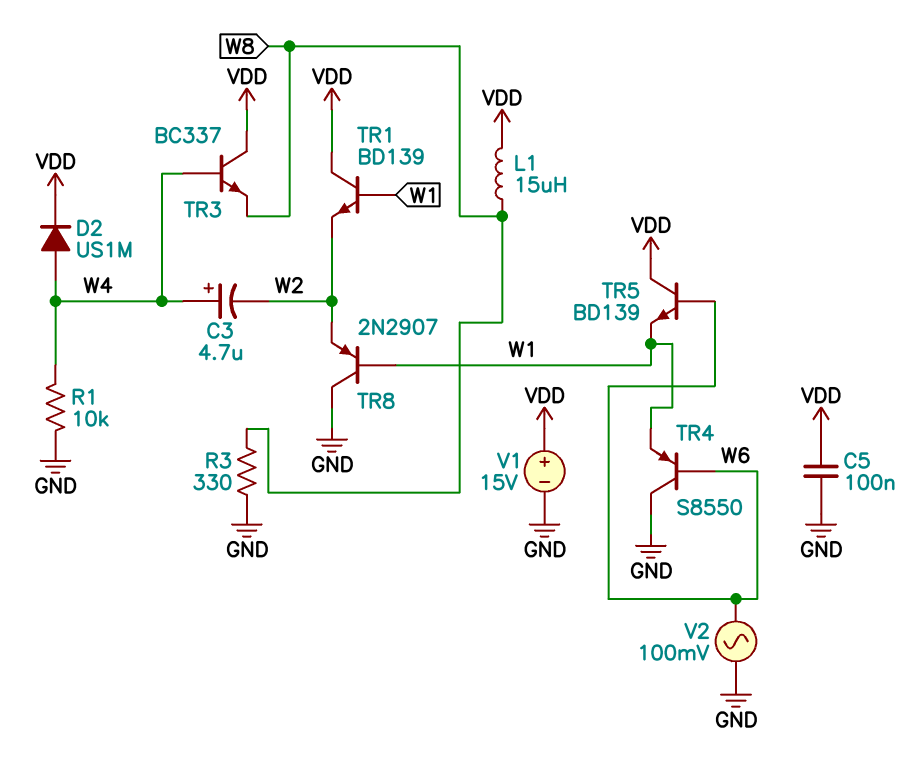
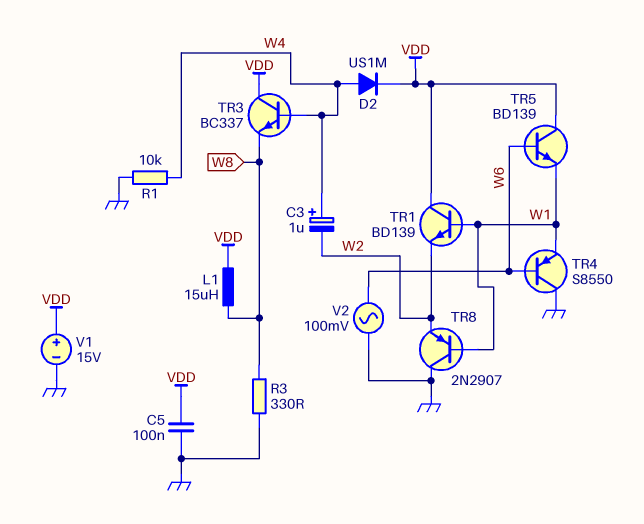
C3: 4.7uF (plus W4, minus W2) -> 1uF (plus W4, minus W2)

